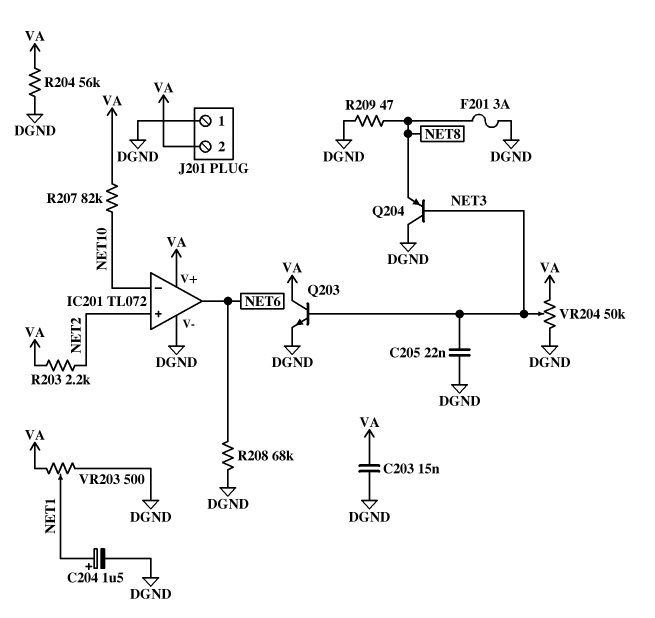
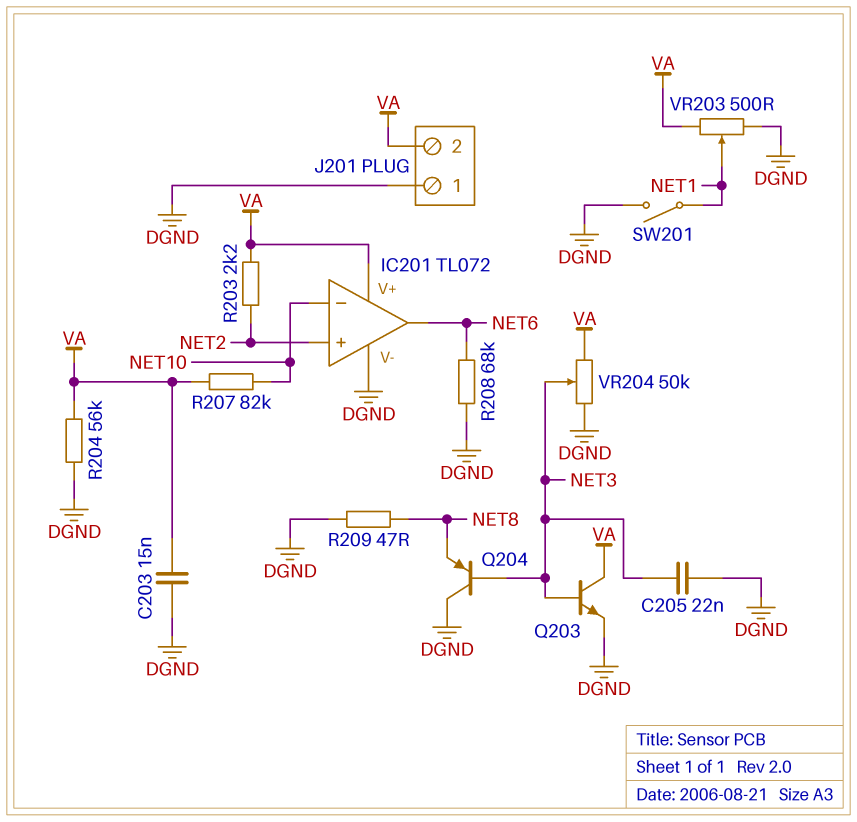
C204: 1.5uF (plus NET1, minus DGND) -> none
F201: 3A (DGND, NET8) -> none
SW201: none -> switch (DGND, NET1)

